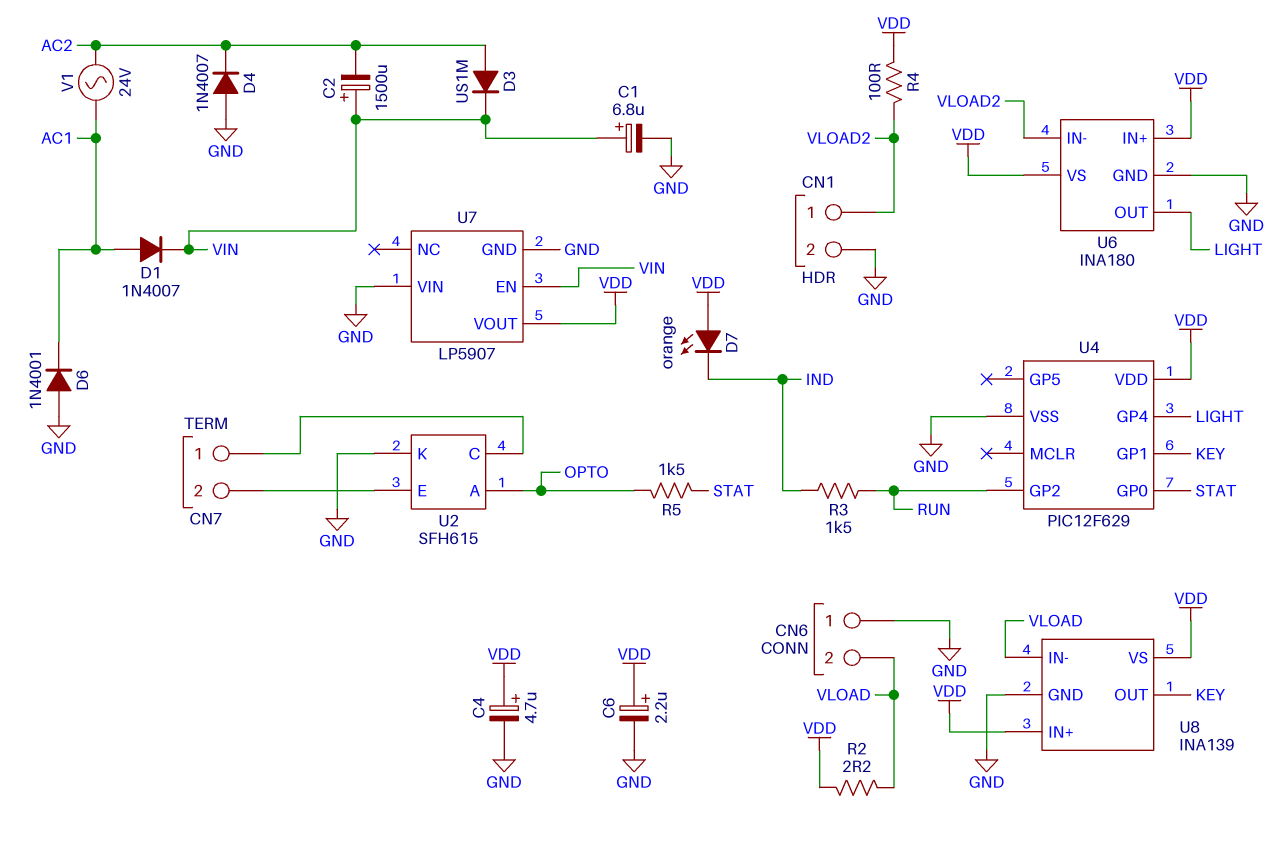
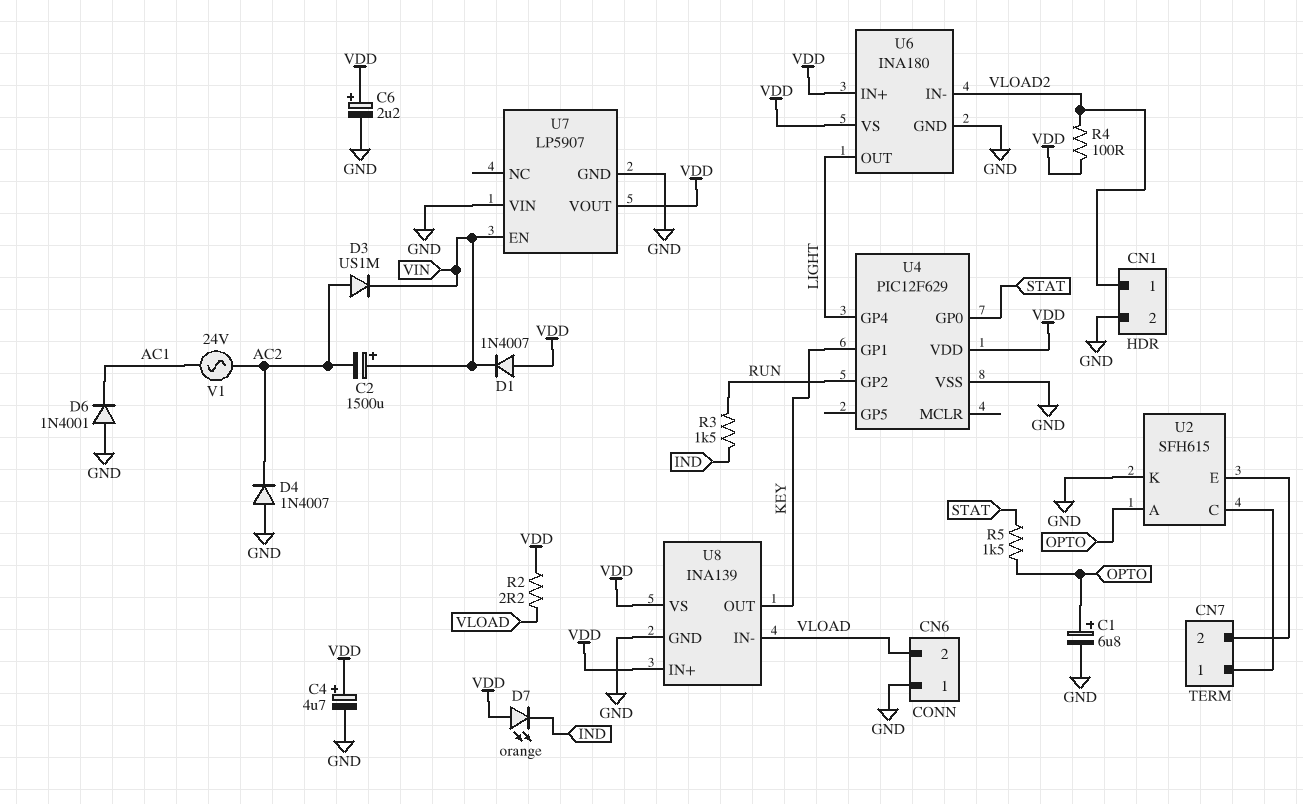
C1: 6.8uF (plus VIN, minus GND) -> 6.8uF (plus OPTO, minus GND)
D1: diode 1N4007 (A AC1, K VIN) -> diode 1N4007 (A VDD, K VIN)

